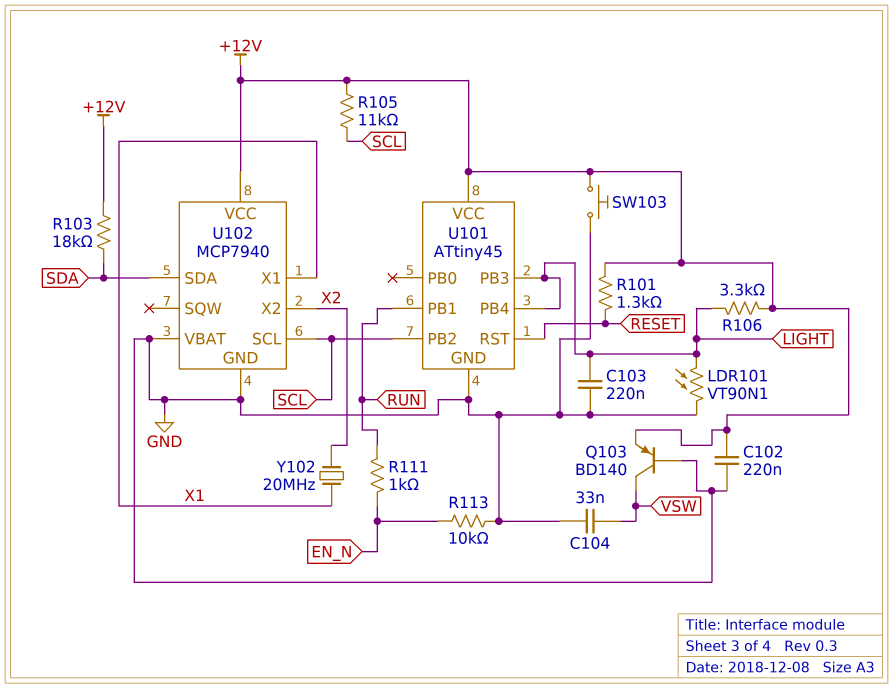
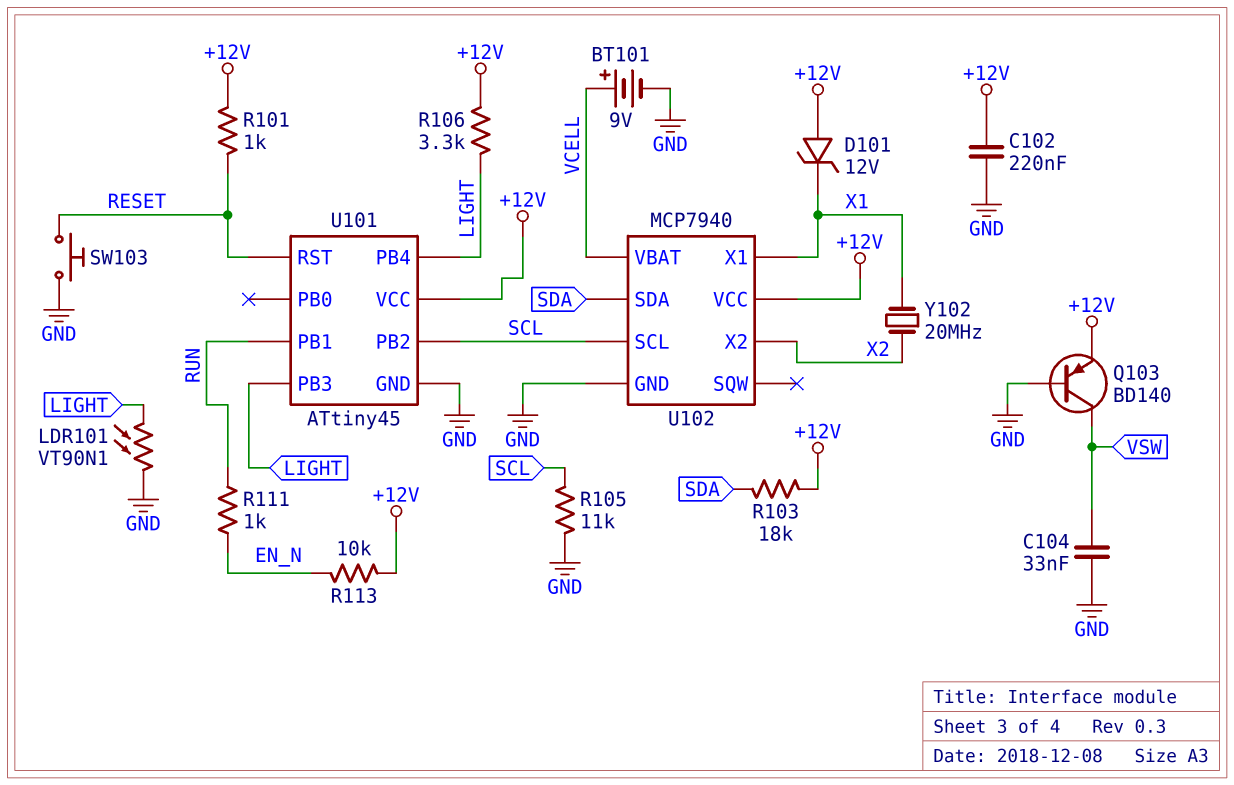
BT101: none -> 9V (plus VCELL, minus GND)
C103: 220nF (GND, LIGHT) -> none
D101: none -> zener 12V (A +12V, K X1)
R101: 1.3k (+12V, RESET) -> 1k (+12V, RESET)
R105: 11k (+12V, SCL) -> 11k (GND, SCL)
R113: 10k (EN_N, GND) -> 10k (+12V, EN_N)
SW103: button (+12V, GND) -> button (GND, RESET)
U102 pin VBAT: GND -> VCELL

